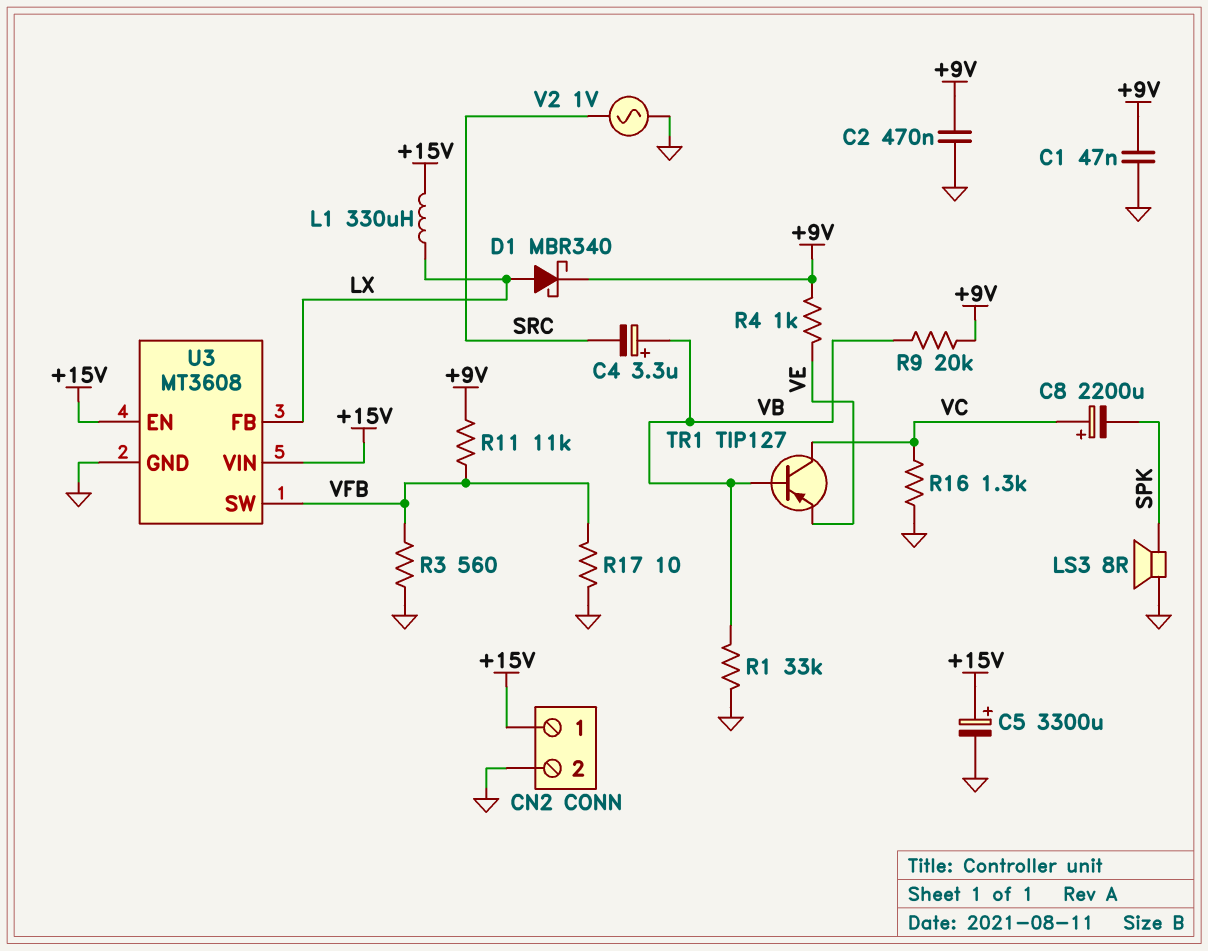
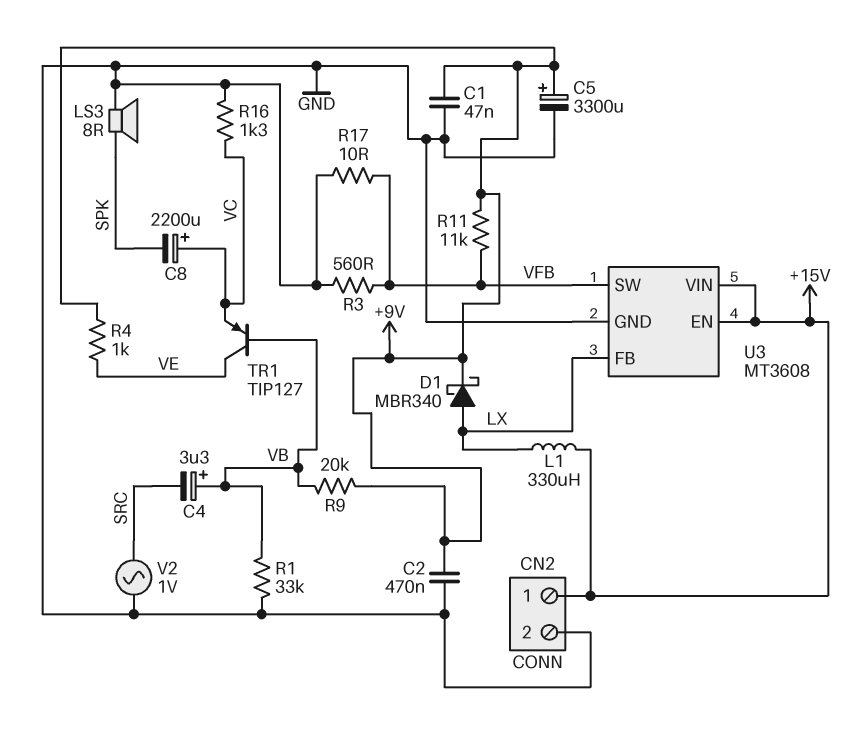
C5: 3300uF (plus +15V, minus GND) -> 3300uF (plus +9V, minus GND)
TR1: PNP TIP127 (B VB, C VC, E VE) -> PNP TIP127 (B VB, C VE, E VC)

